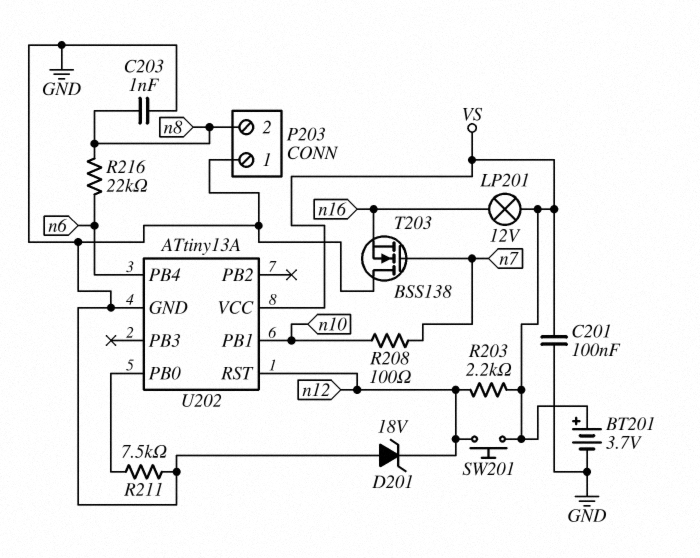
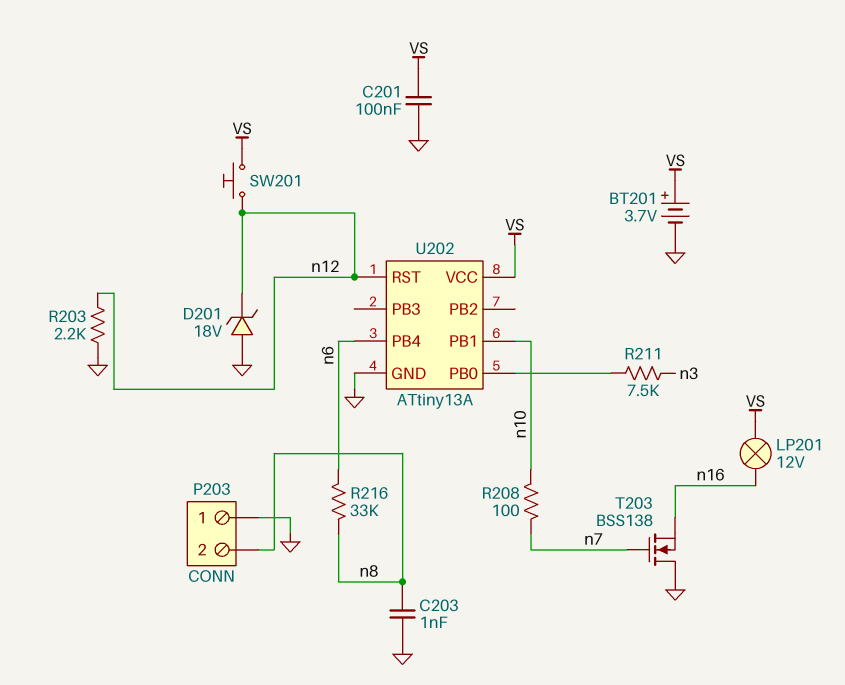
R203: 2.2k (VS, n12) -> 2.2k (GND, n12)
R211: 7.5k (GND, U202/PB0) -> 7.5k (U202/PB0, n3)
R216: 22k (n6, n8) -> 33k (n6, n8)

